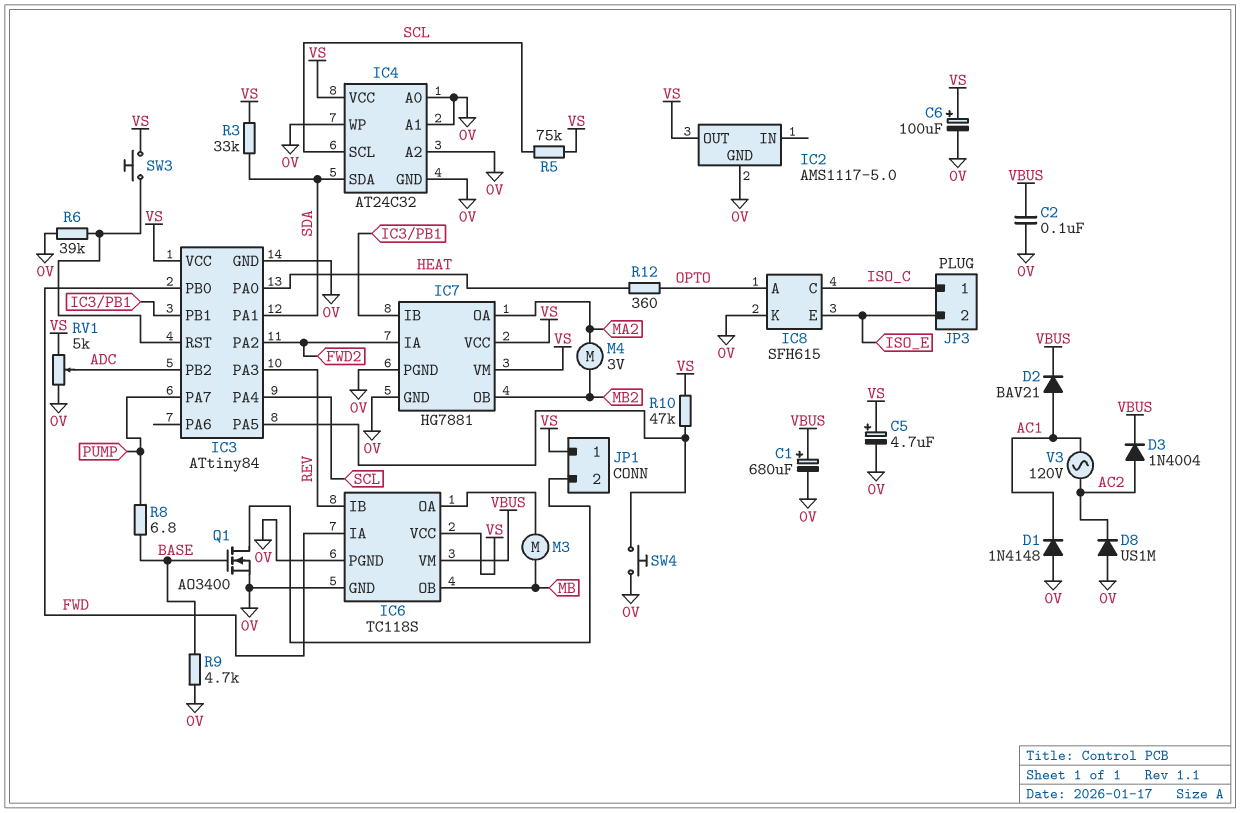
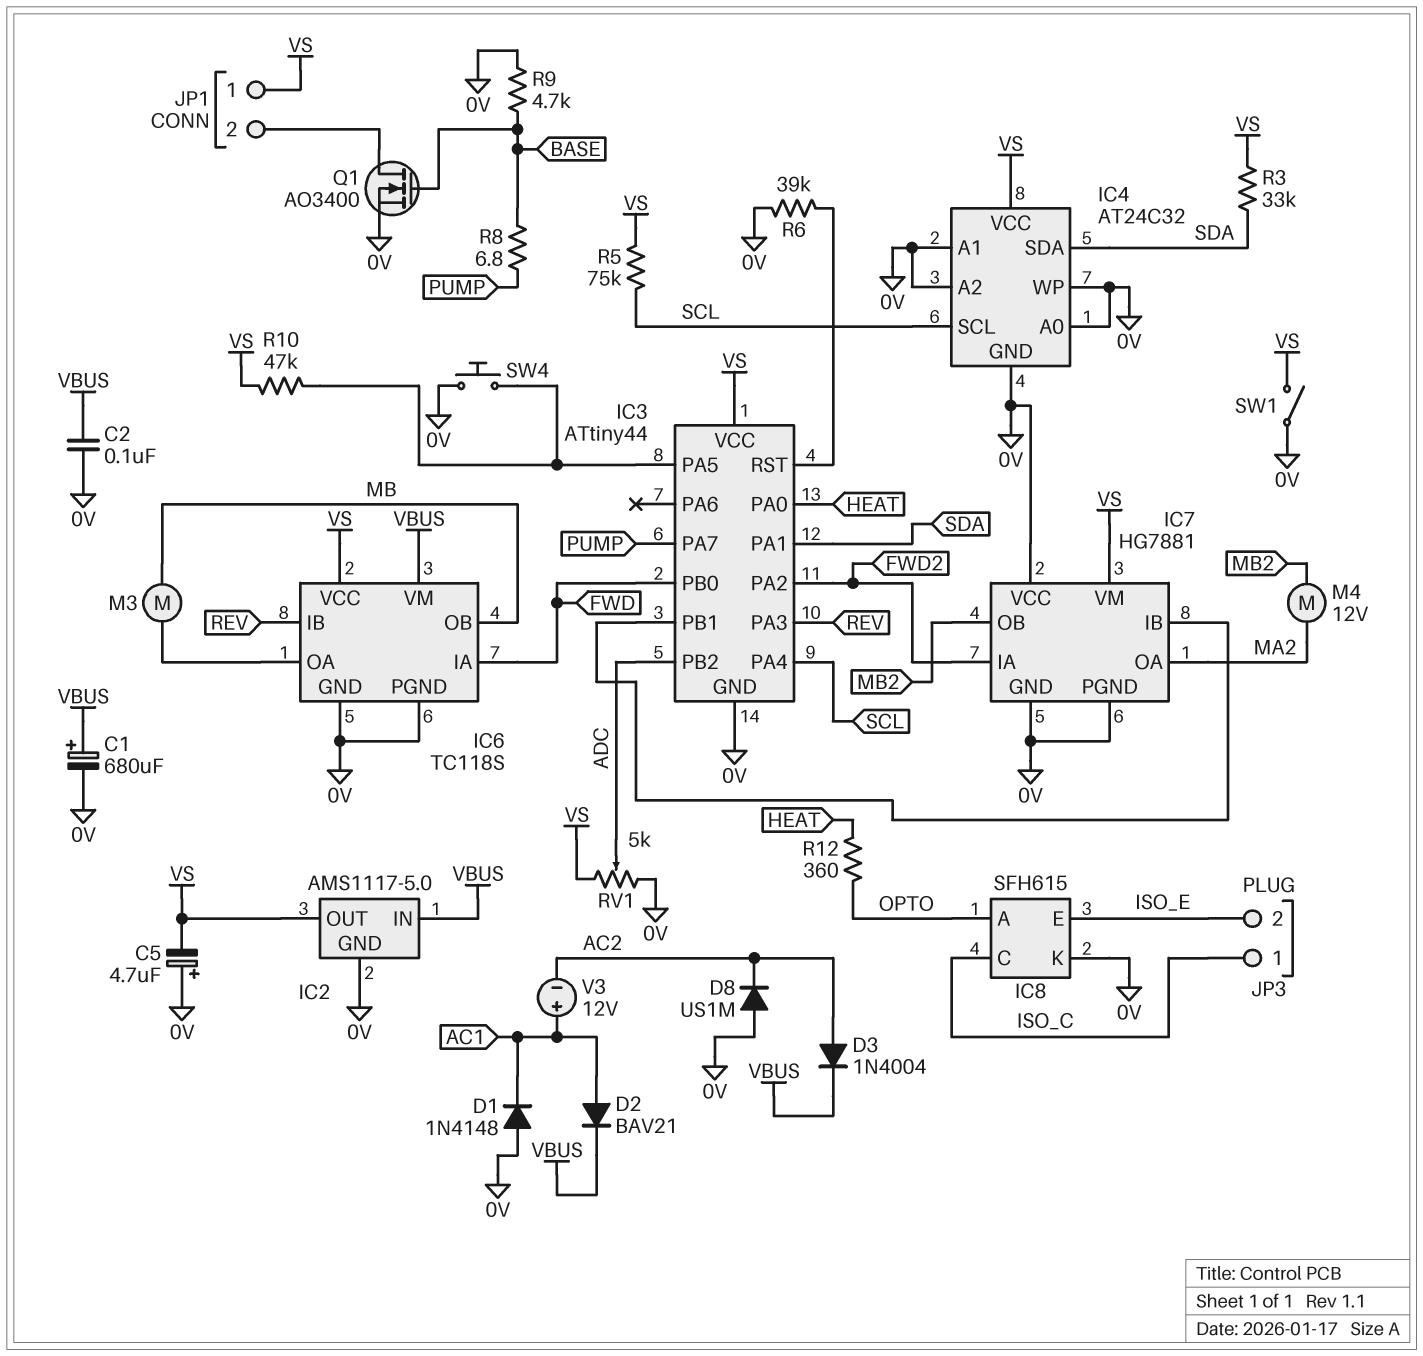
C5: 4.7uF (plus VS, minus 0V) -> 4.7uF (plus 0V, minus VS)
C6: 100uF (plus VS, minus 0V) -> none
IC2 pin IN: none -> VBUS
IC3: ATtiny84 -> ATtiny44
IC7 pin VCC: VS -> 0V
M4: motor 3V (MA2, MB2) -> motor 12V (MA2, MB2)
SW1: none -> switch (0V, VS)
SW3: button (IC3/RST, VS) -> none
V3: AC 120V (AC1, AC2) -> 12V (plus AC1, minus AC2)

